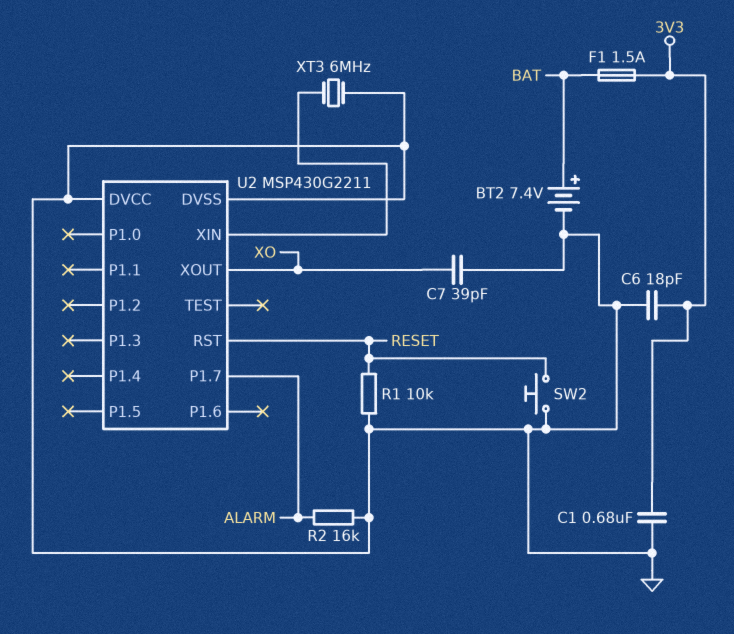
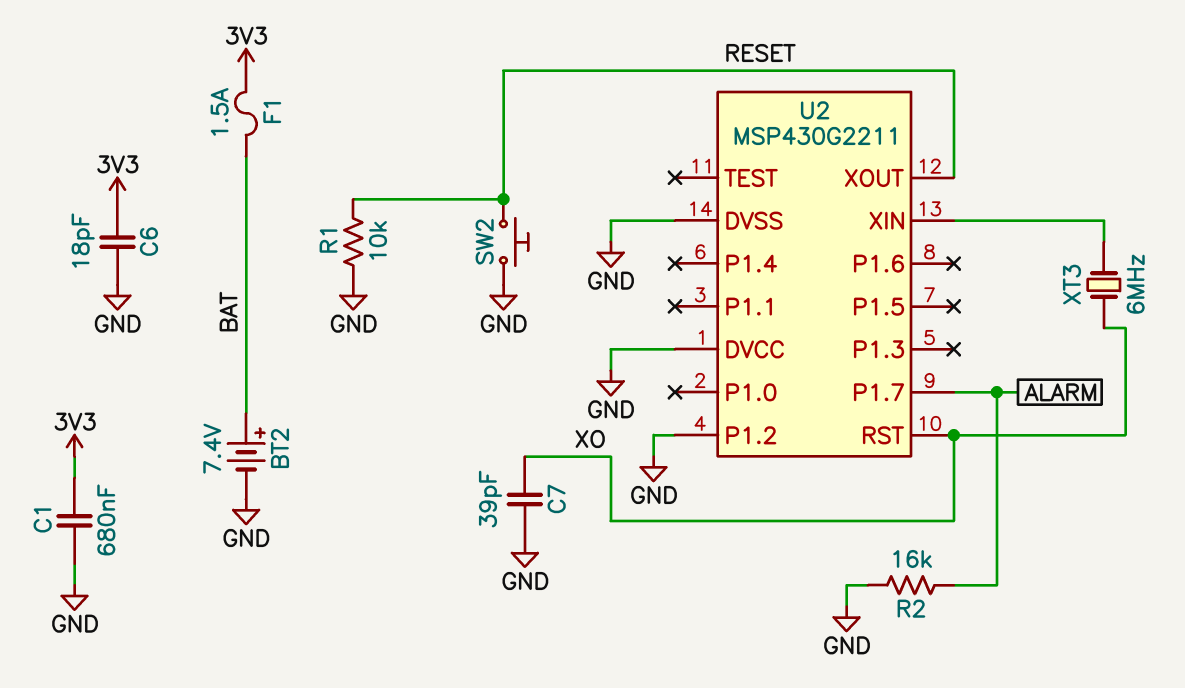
U2 pin P1.2: none -> GND
U2 pin RST: RESET -> XO
U2 pin XOUT: XO -> RESET
XT3: 6MHz (GND, U2/XIN) -> 6MHz (U2/XIN, XO)

